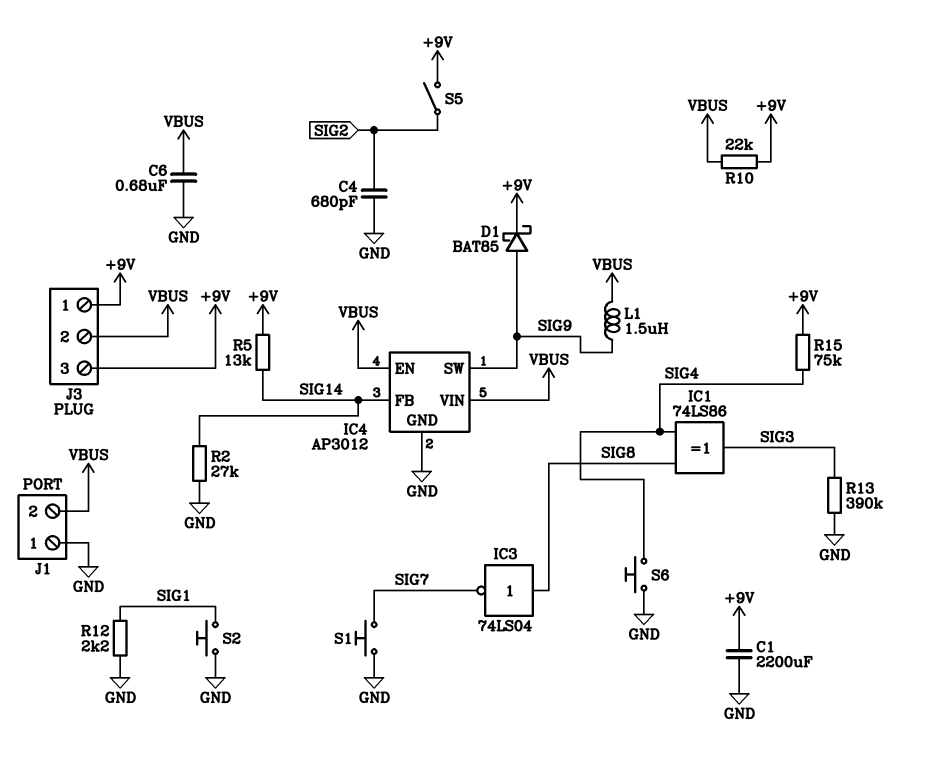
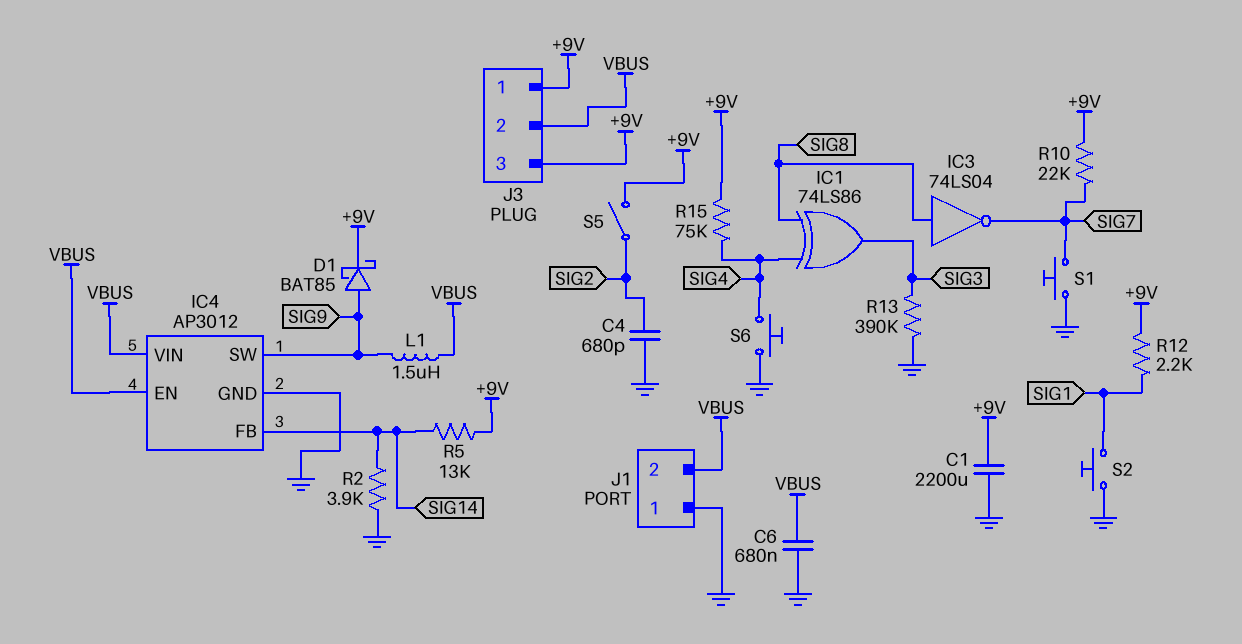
R2: 27k (GND, SIG14) -> 3.9k (GND, SIG14)
R10: 22k (+9V, VBUS) -> 22k (+9V, SIG7)
R12: 2.2k (GND, SIG1) -> 2.2k (+9V, SIG1)

